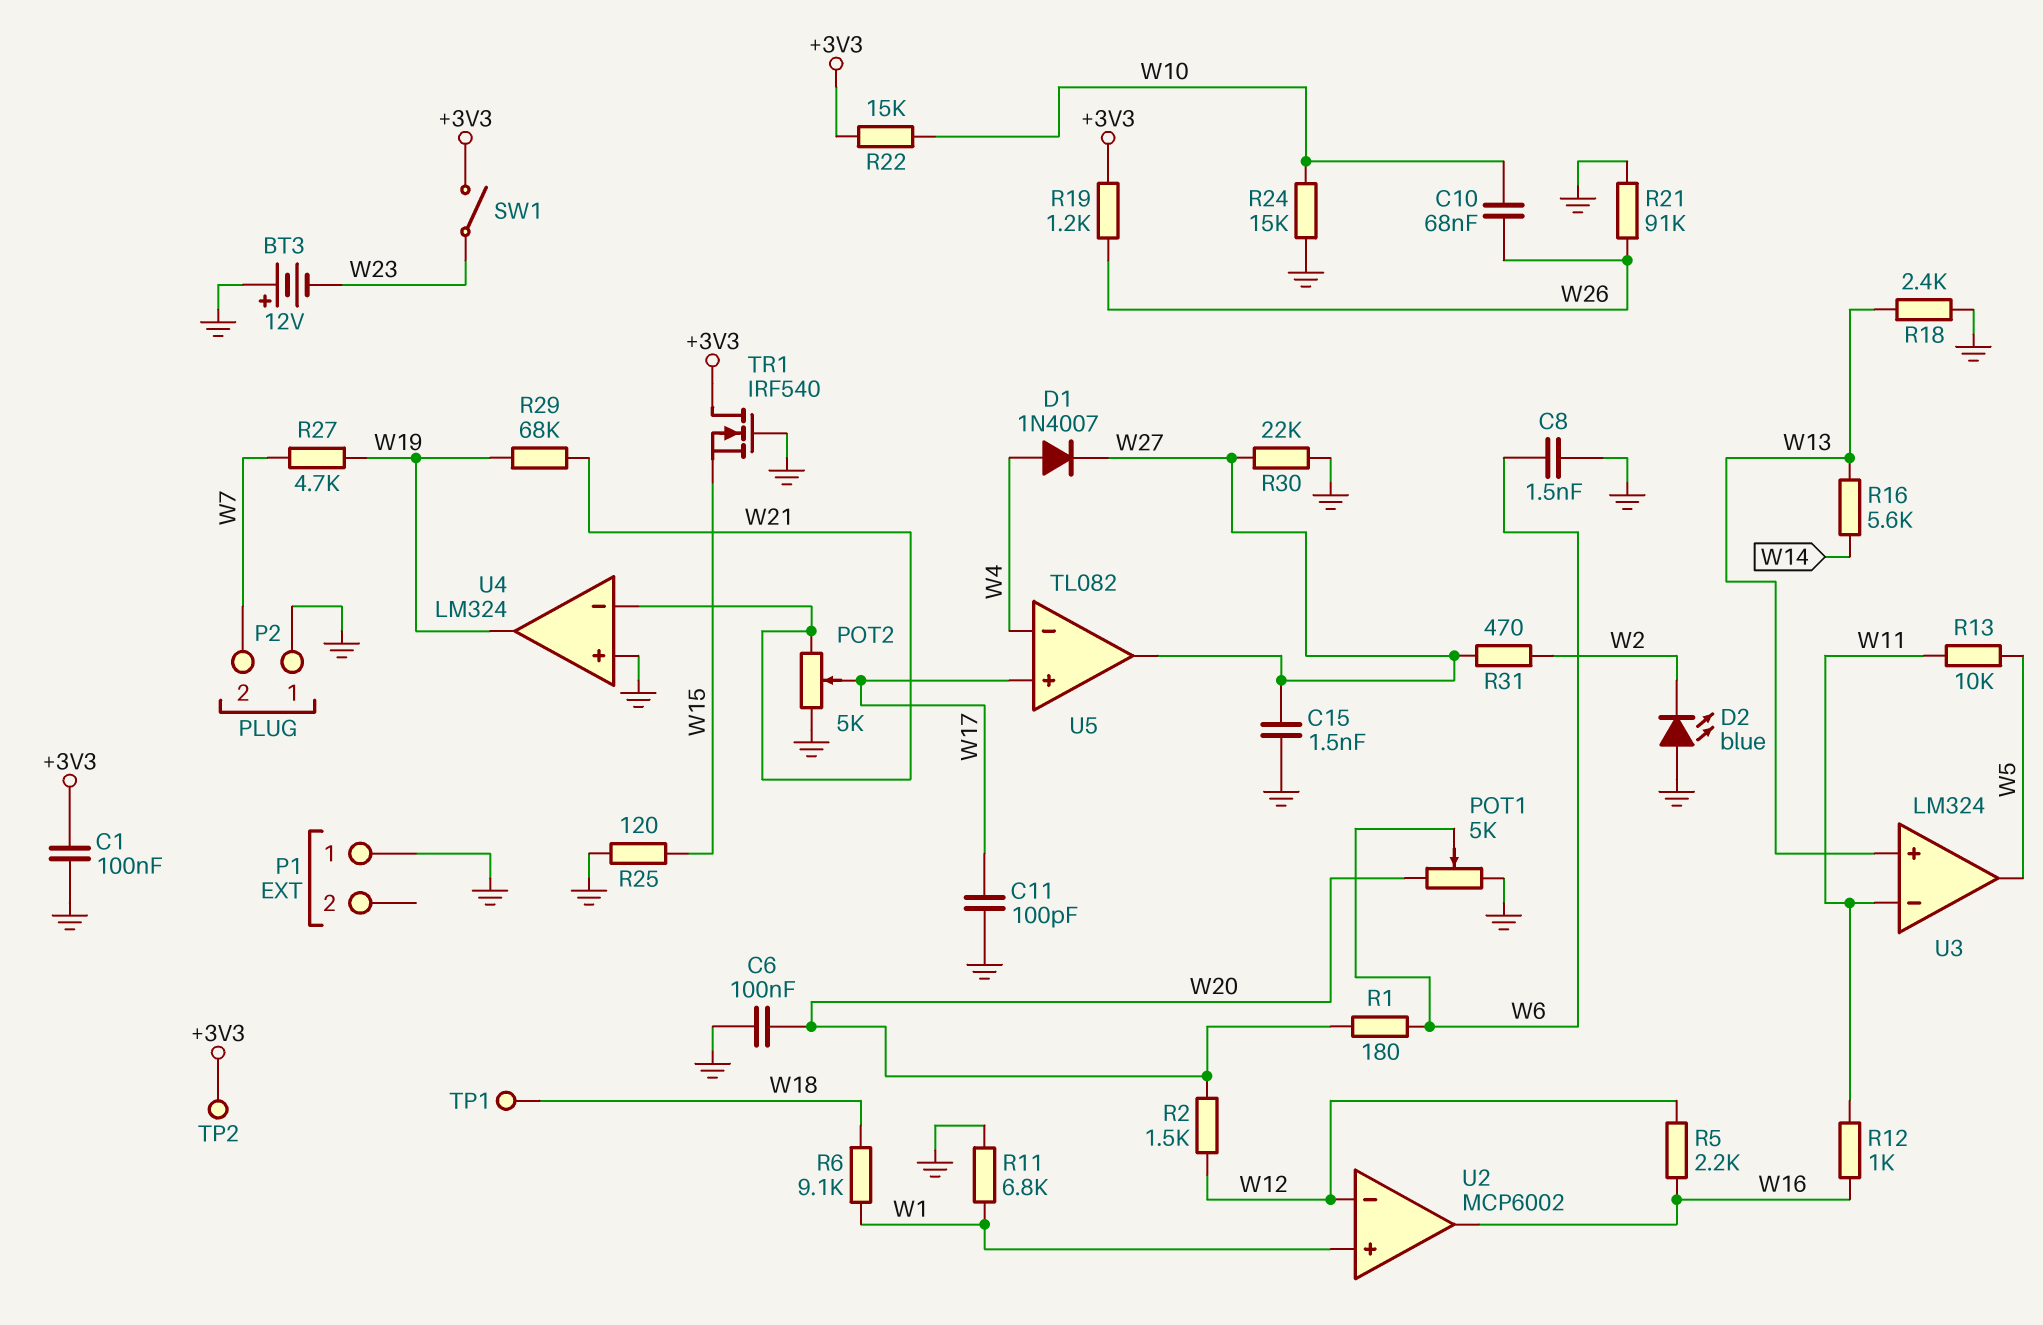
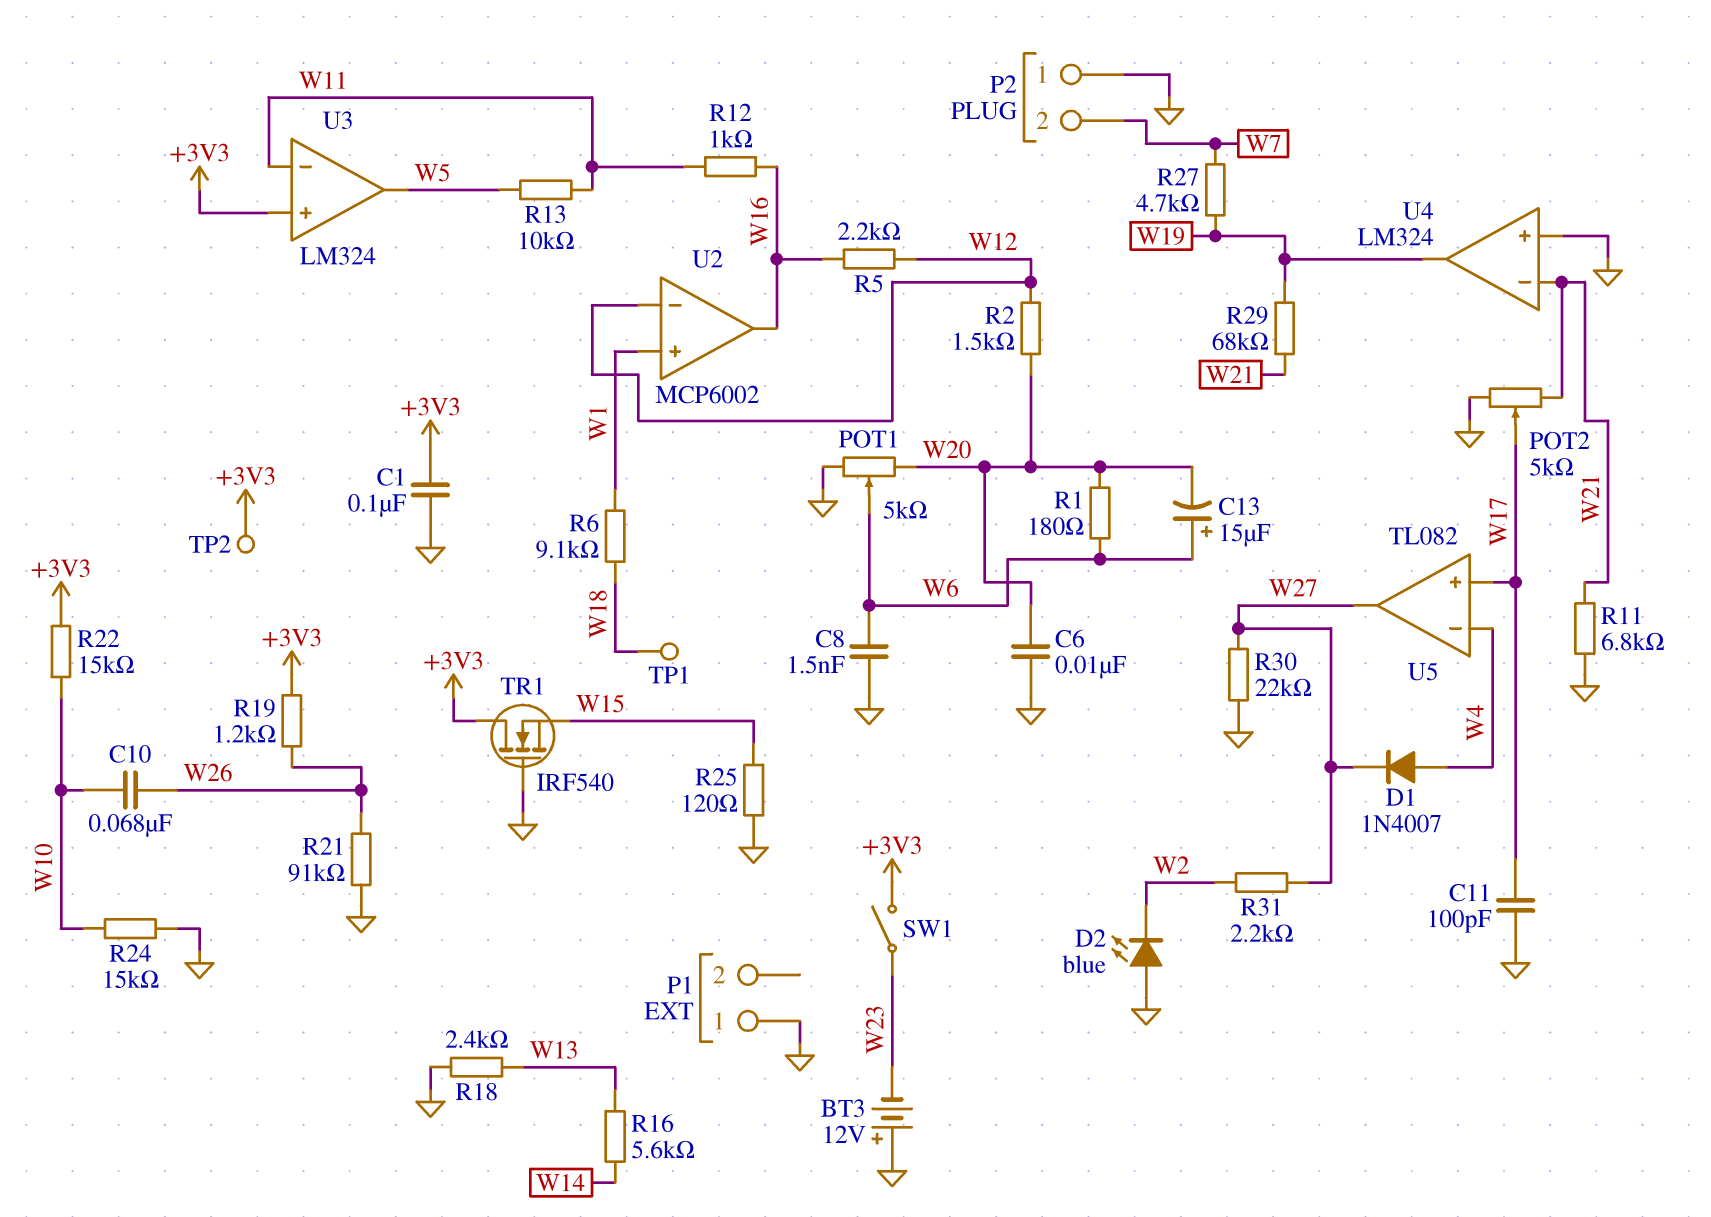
C6: 100nF (GND, W20) -> 10nF (GND, W20)
C13: none -> 15uF (plus W6, minus W20)
C15: 1.5nF (GND, W27) -> none
R11: 6.8k (GND, W1) -> 6.8k (GND, W21)
R31: 470 (W2, W27) -> 2.2k (W2, W27)
U3 pin in+: W13 -> +3V3

